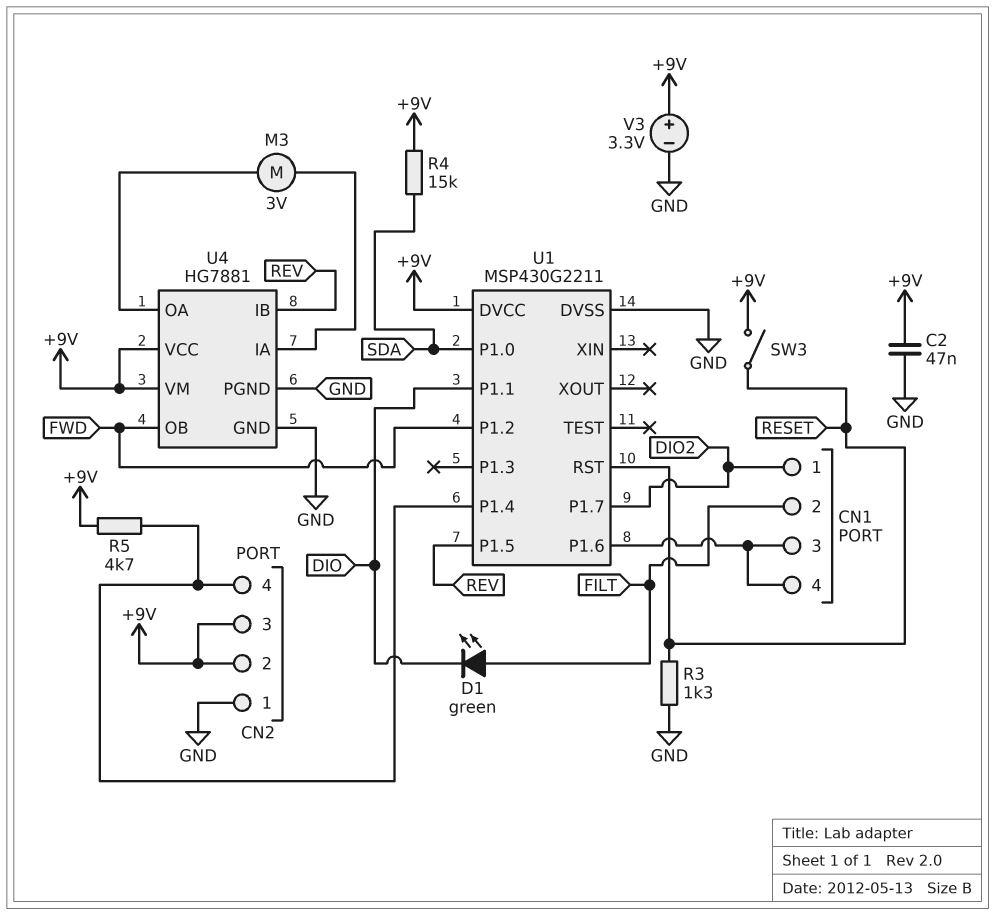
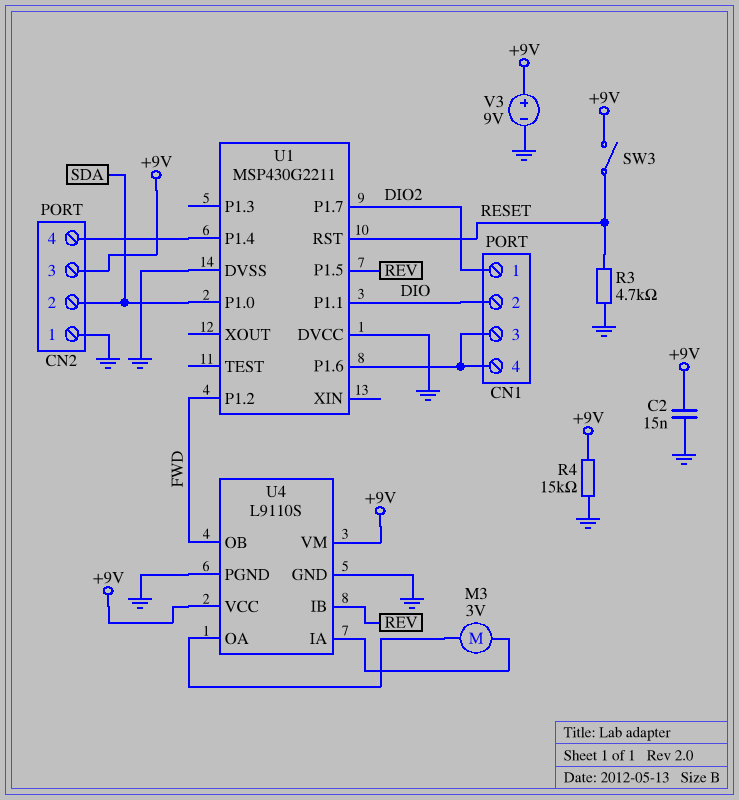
C2: 47nF (+9V, GND) -> 15nF (+9V, GND)
CN1 pin 2: FILT -> DIO
CN2 pin 2: +9V -> SDA
D1: LED green (A FILT, K DIO) -> none
R3: 1.3k (GND, RESET) -> 4.7k (GND, RESET)
R4: 15k (+9V, SDA) -> 15k (+9V, GND)
R5: 4.7k (+9V, CN2/4) -> none
U1 pin DVCC: +9V -> GND
U4: HG7881 -> L9110S
V3: 3.3V (plus +9V, minus GND) -> 9V (plus +9V, minus GND)

